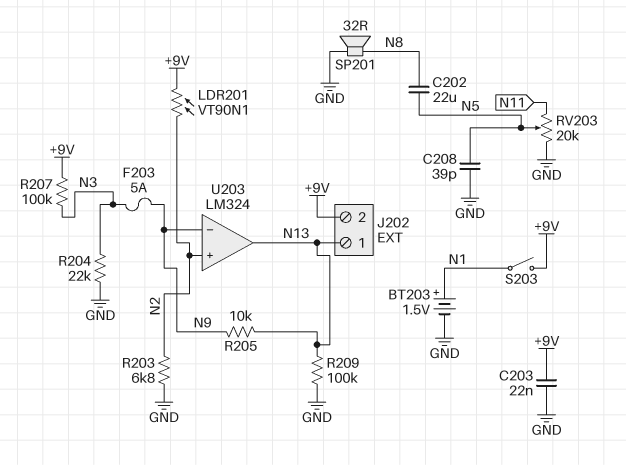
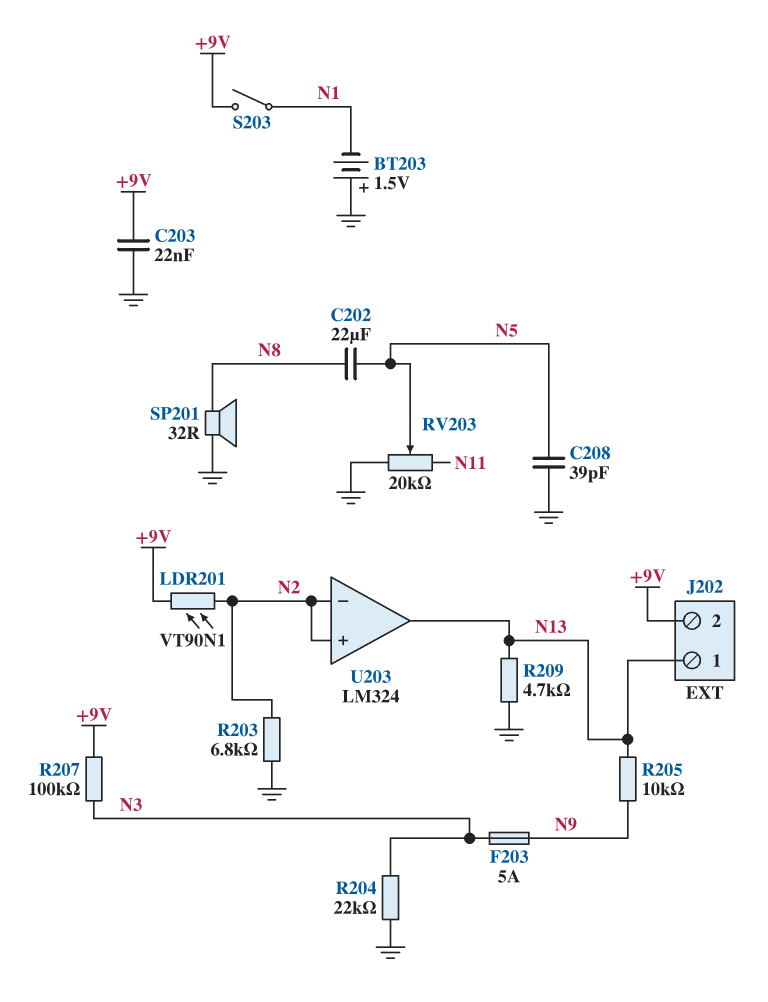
BT203: 1.5V (plus N1, minus GND) -> 1.5V (plus GND, minus N1)
R209: 100k (GND, N13) -> 4.7k (GND, N13)
U203 pin in-: N9 -> N2

